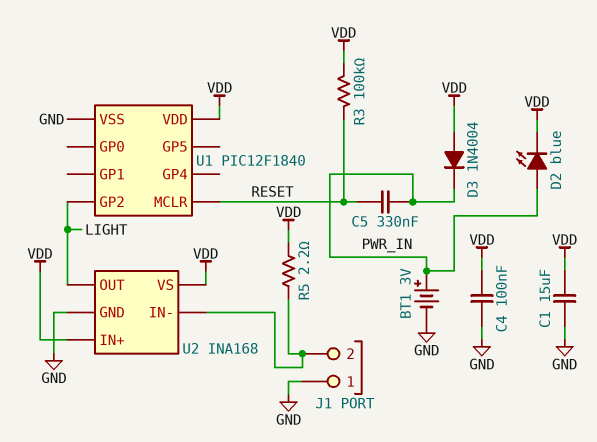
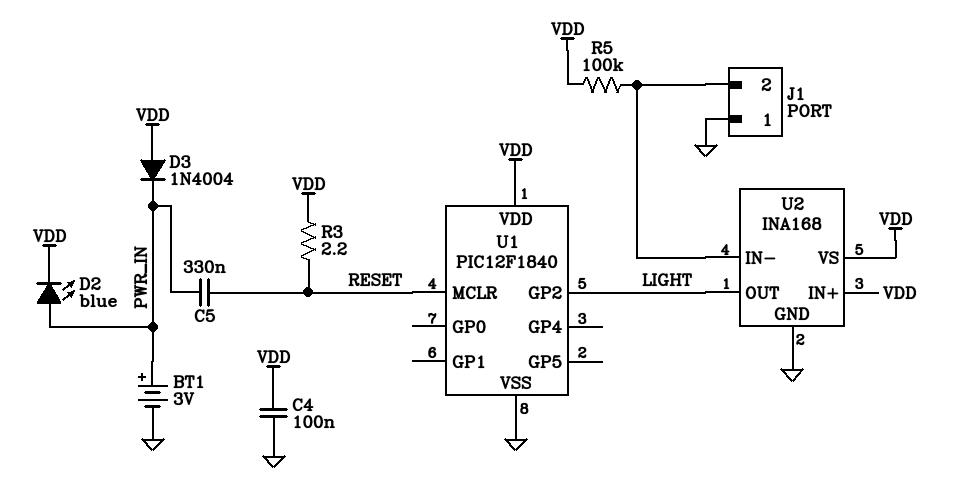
C1: 15uF (GND, VDD) -> none
R3: 100k (RESET, VDD) -> 2.2 (RESET, VDD)
R5: 2.2 (J1/2, VDD) -> 100k (J1/2, VDD)

